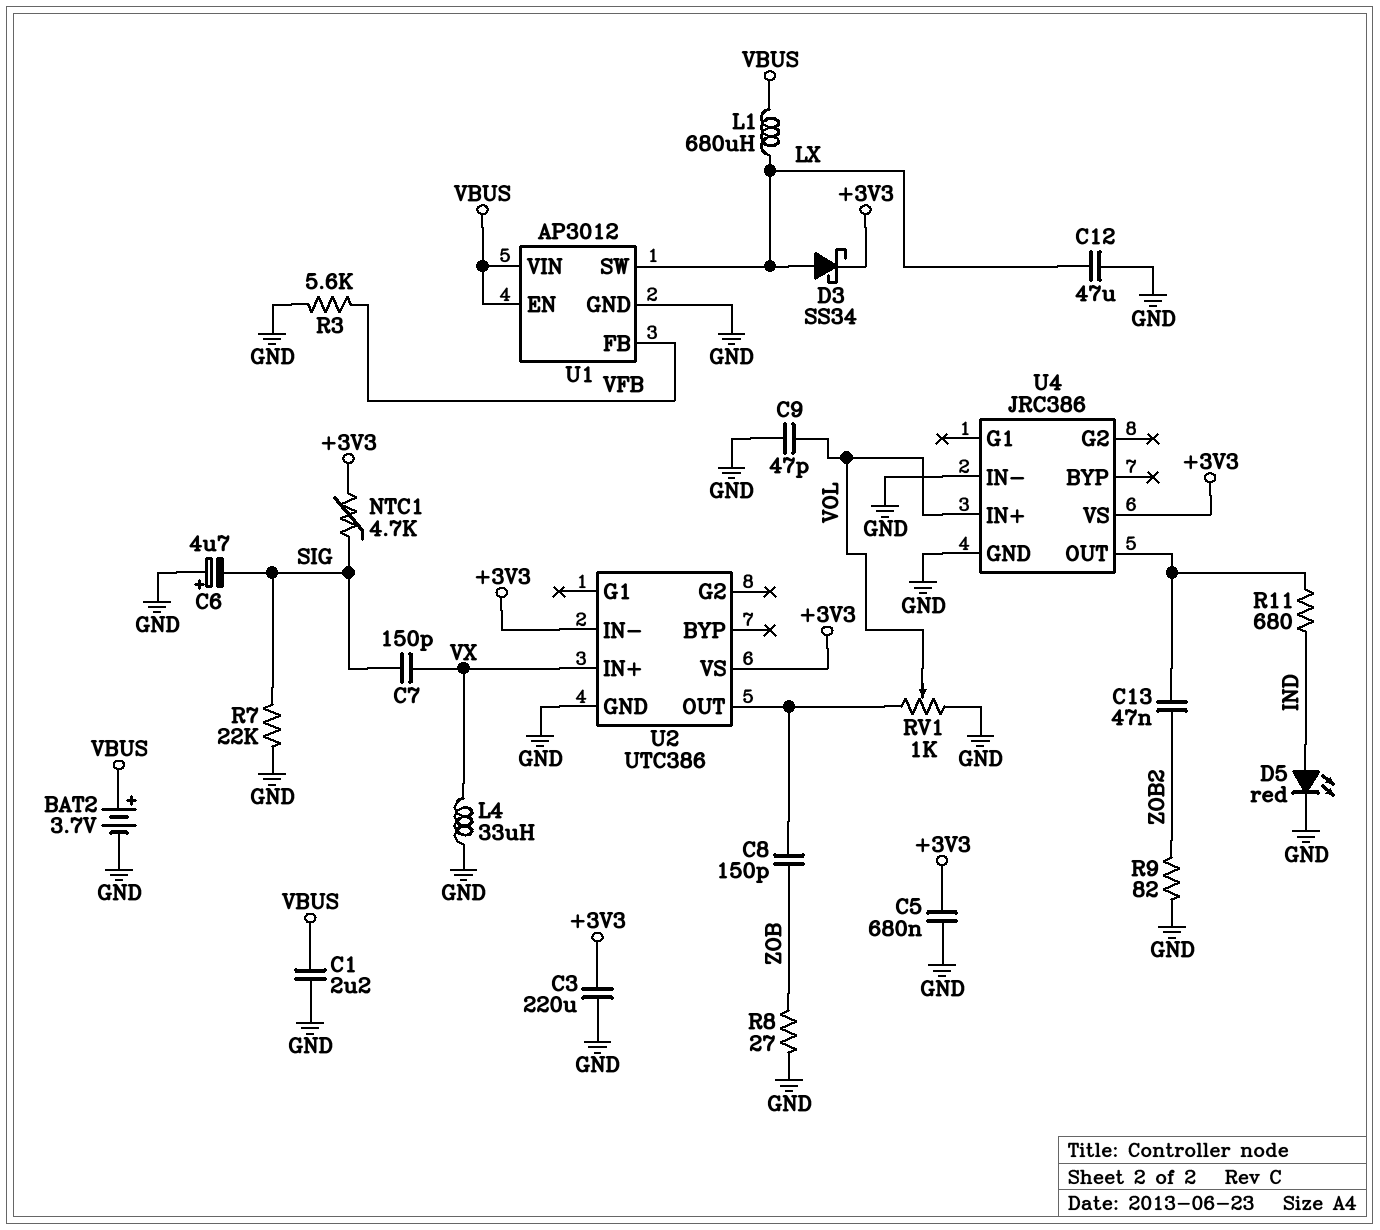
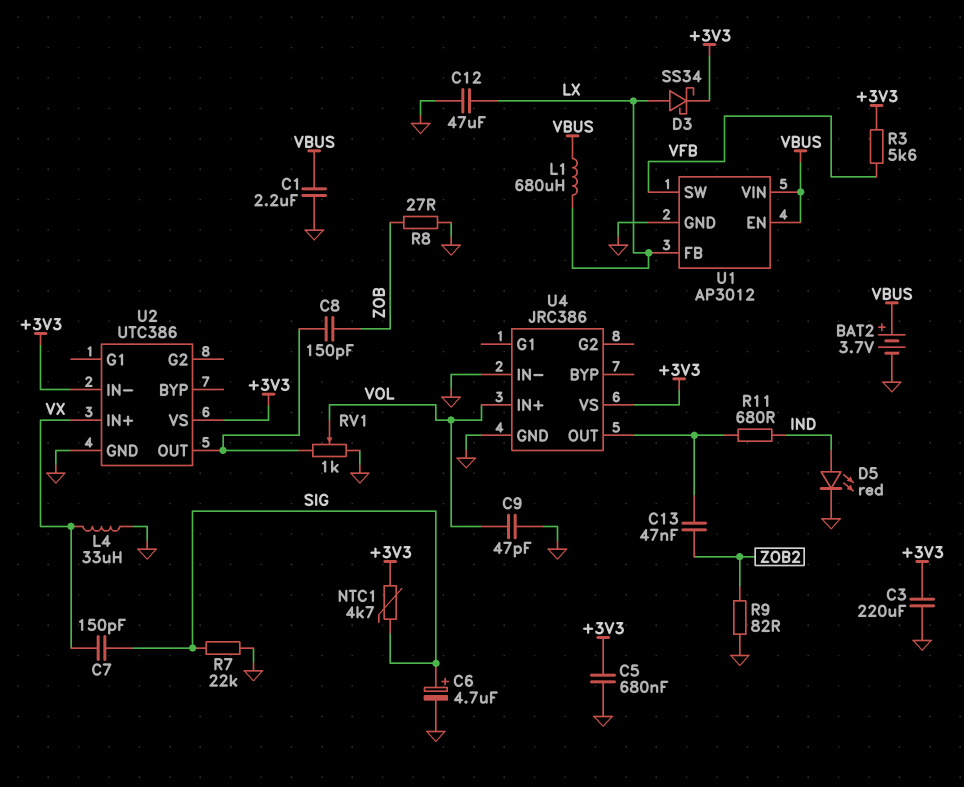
C6: 4.7uF (plus GND, minus SIG) -> 4.7uF (plus SIG, minus GND)
R3: 5.6k (GND, VFB) -> 5.6k (+3V3, VFB)
U1 pin FB: VFB -> LX
U1 pin SW: LX -> VFB

